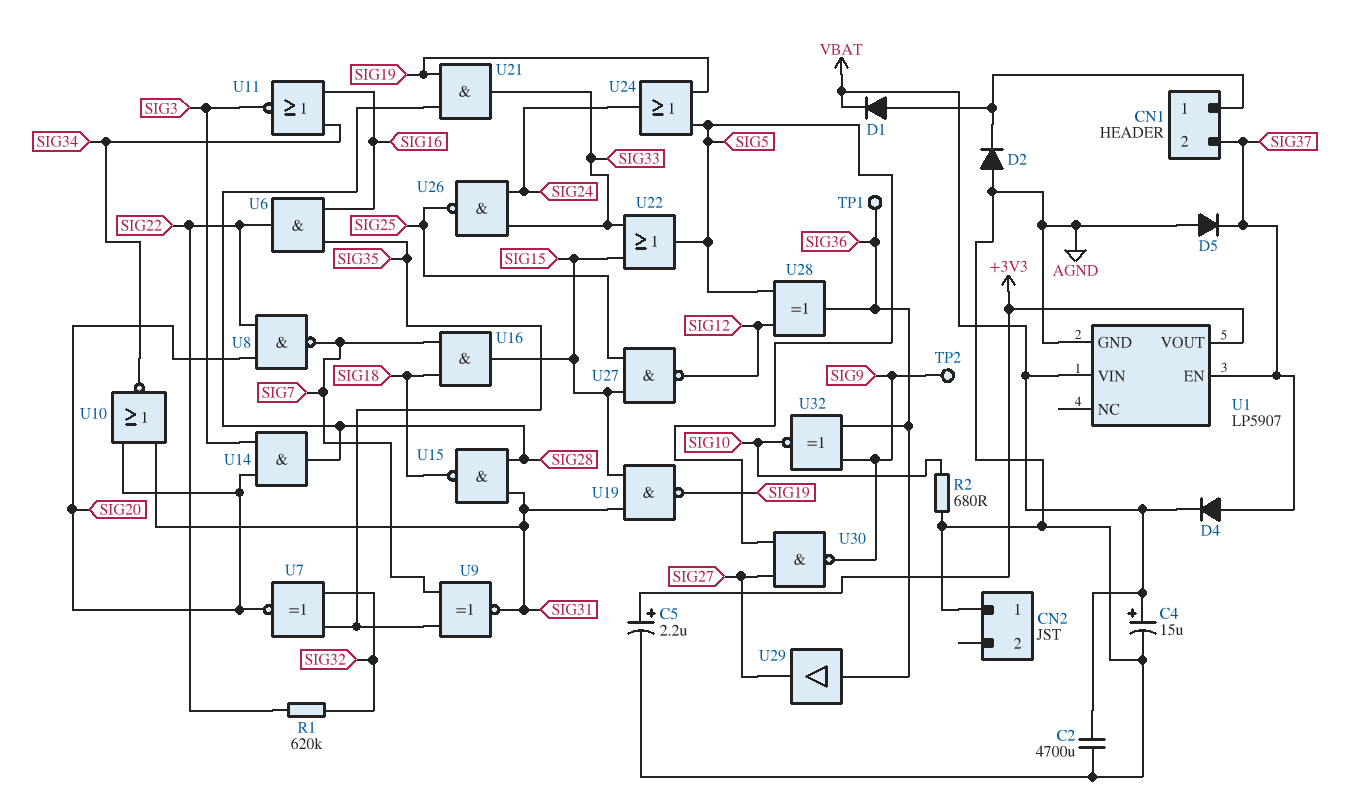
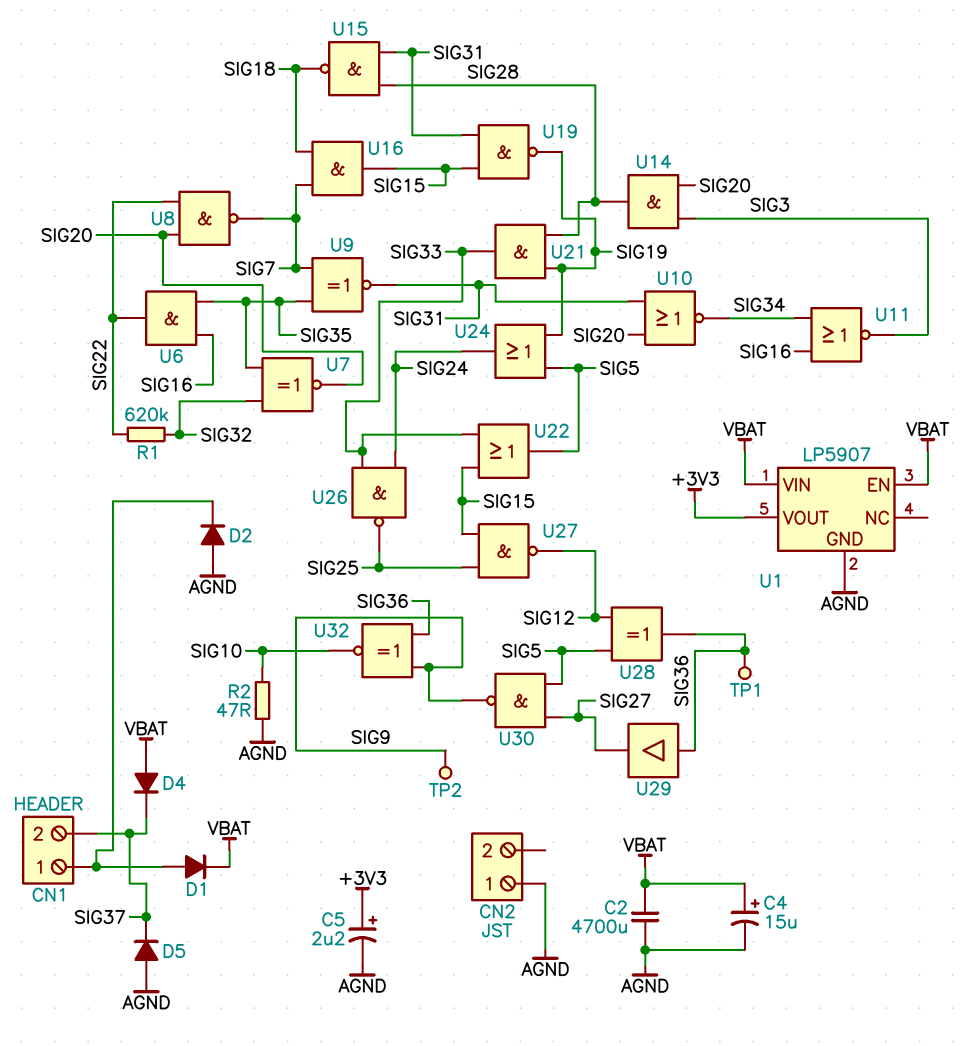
D4: diode (A SIG37, K VBAT) -> diode (A VBAT, K SIG37)
R2: 680 (AGND, SIG10) -> 47 (AGND, SIG10)
U1 pin EN: SIG37 -> VBAT

